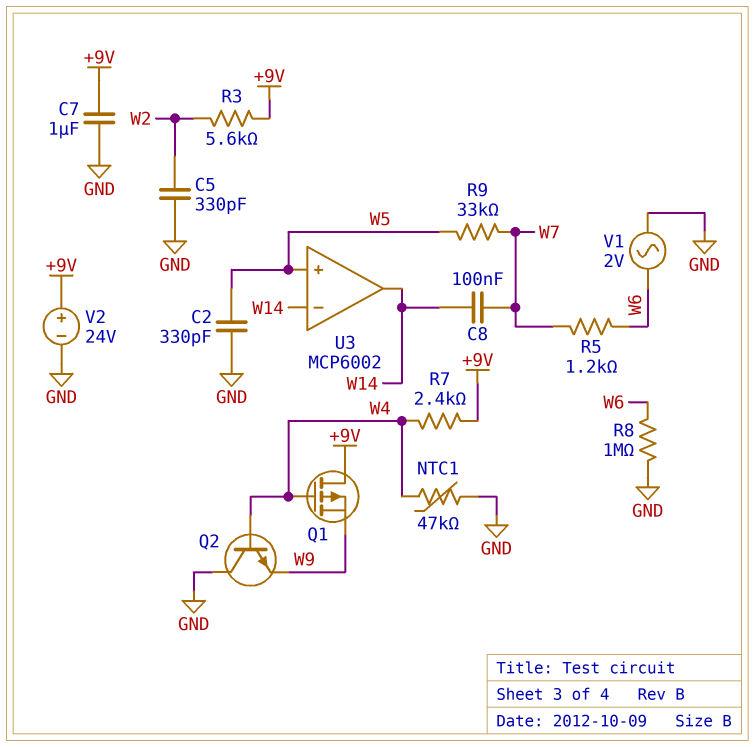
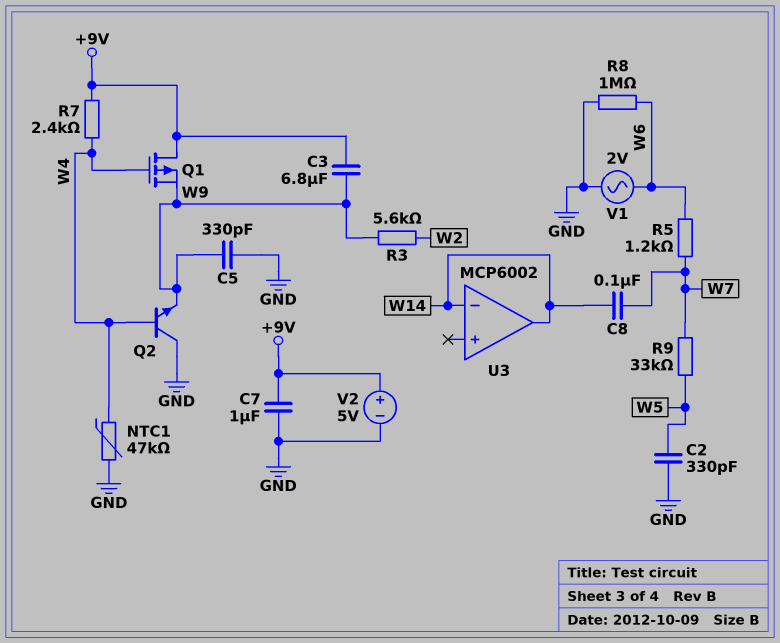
C3: none -> 6.8uF (+9V, W9)
C5: 330pF (GND, W2) -> 330pF (GND, W9)
R3: 5.6k (+9V, W2) -> 5.6k (W2, W9)
U3 pin in+: W5 -> none
V2: 24V (plus +9V, minus GND) -> 5V (plus +9V, minus GND)

